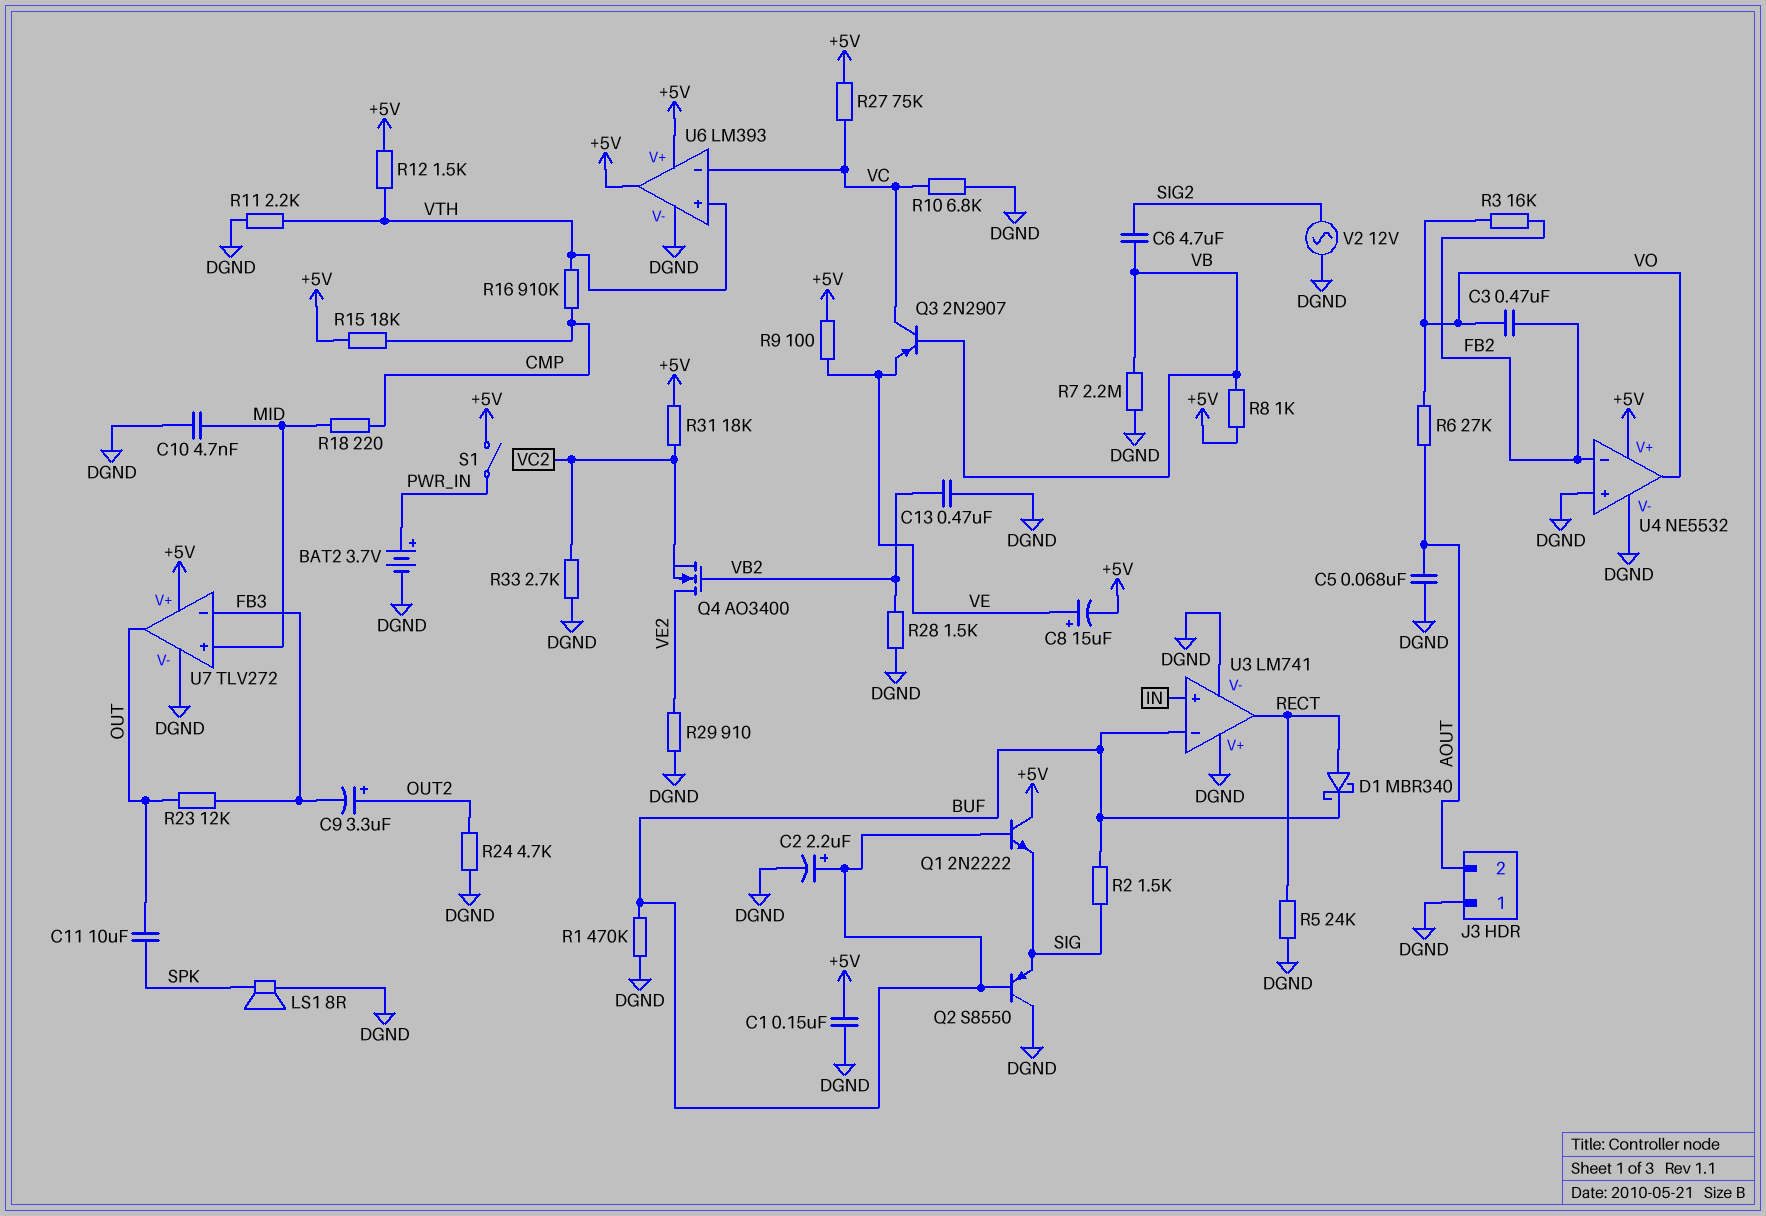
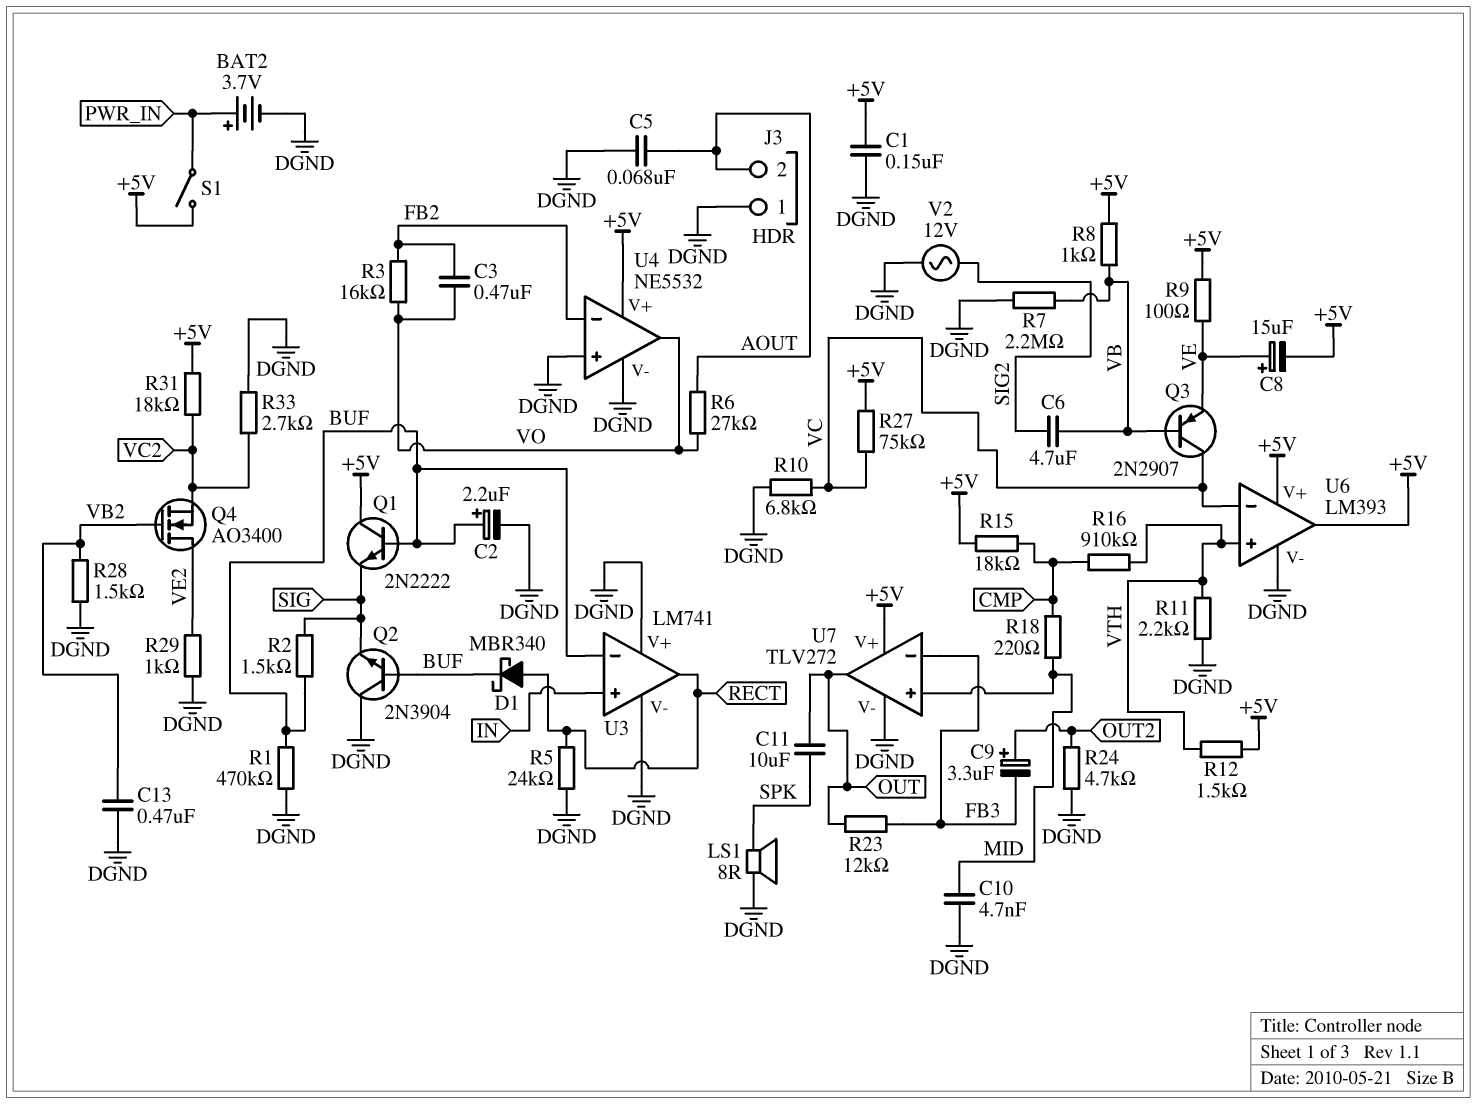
Q2: PNP S8550 (B BUF, C DGND, E SIG) -> NPN 2N3904 (B BUF, C DGND, E SIG)
R29: 910 (DGND, VE2) -> 1k (DGND, VE2)

